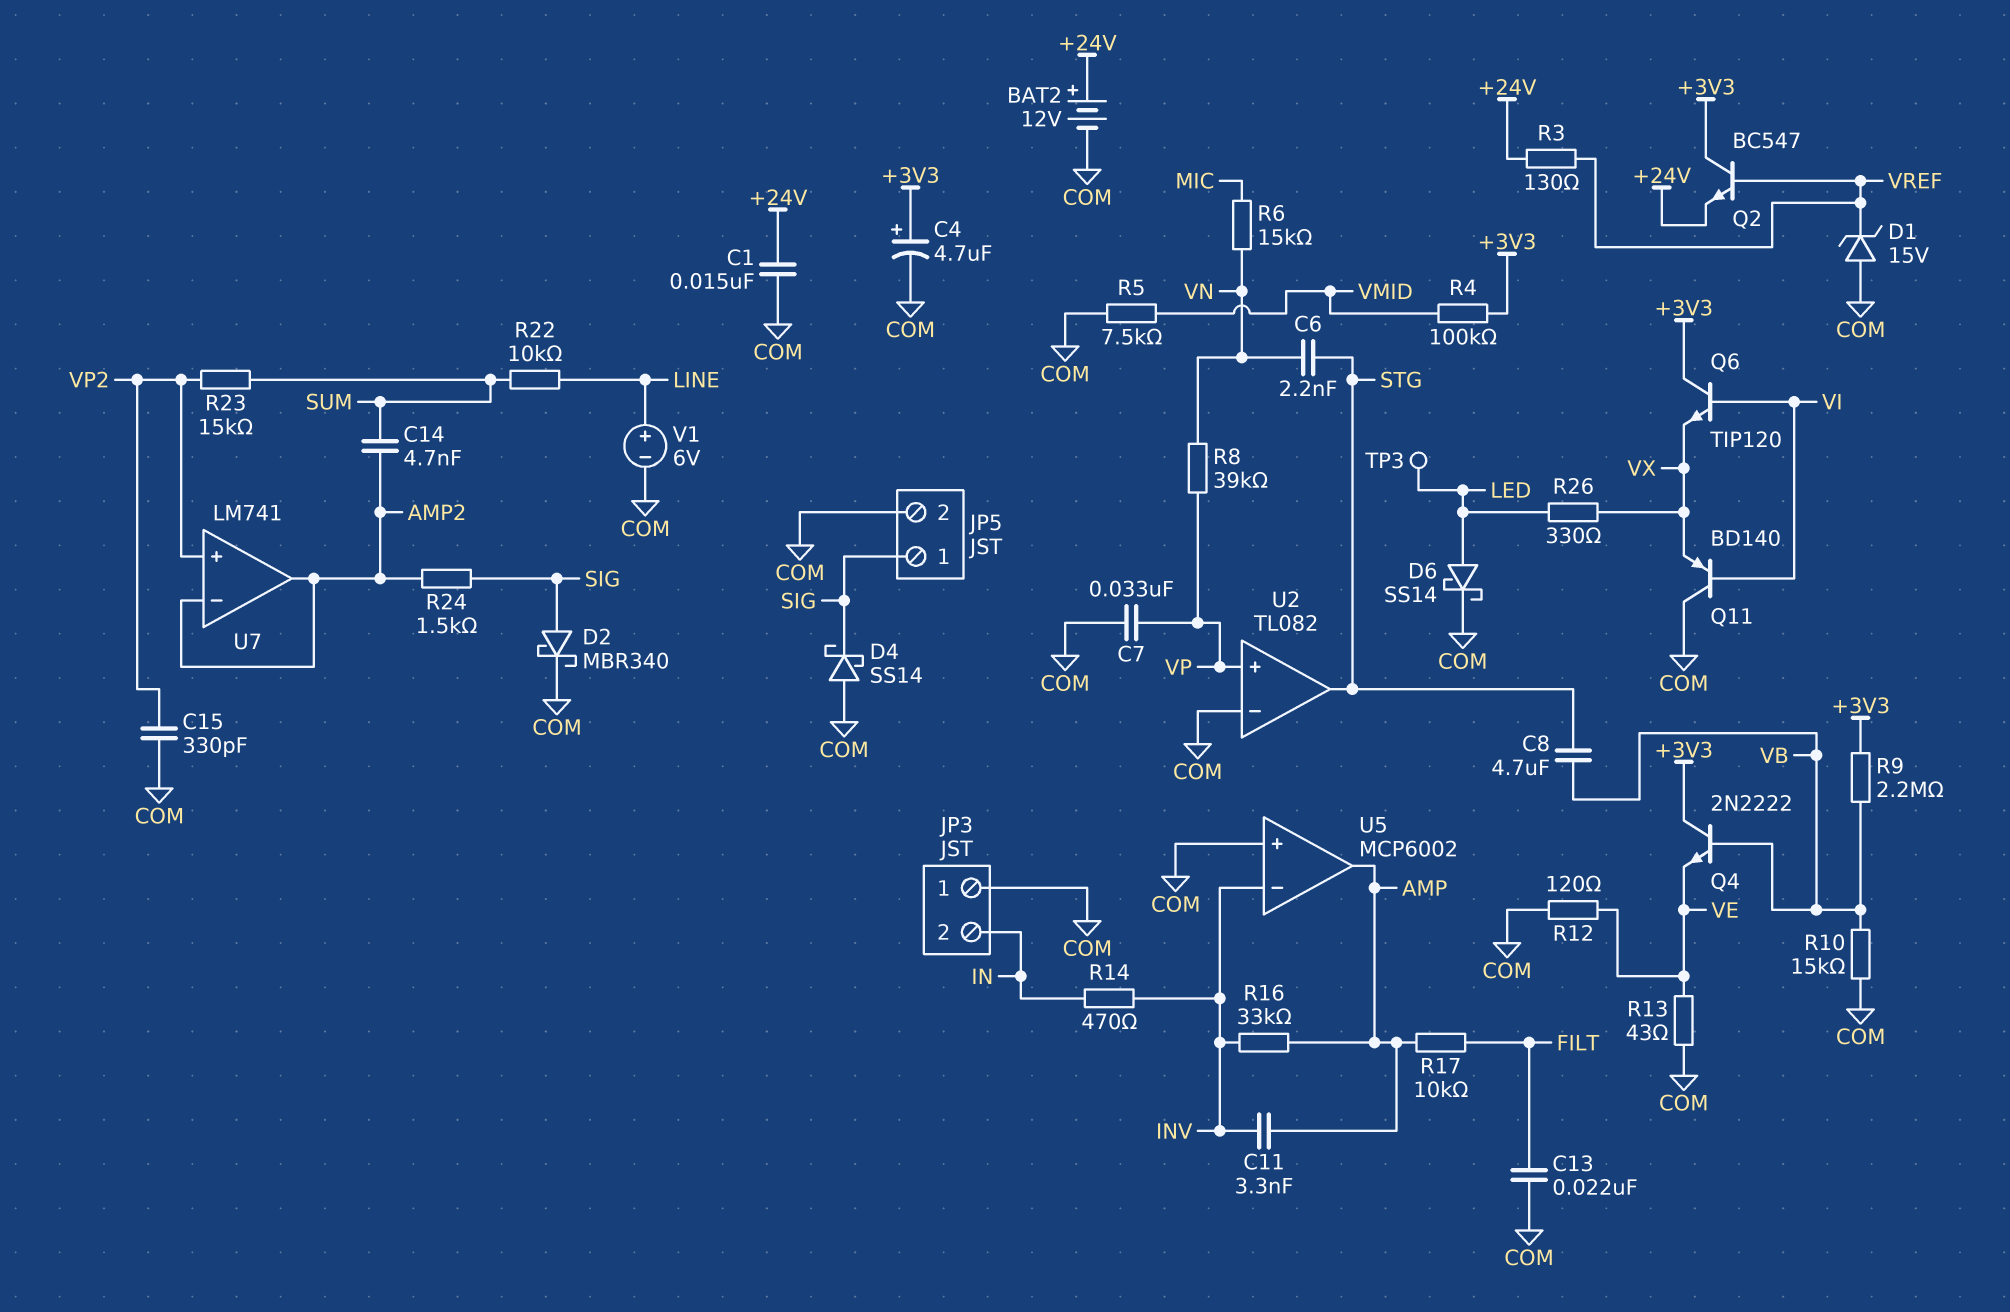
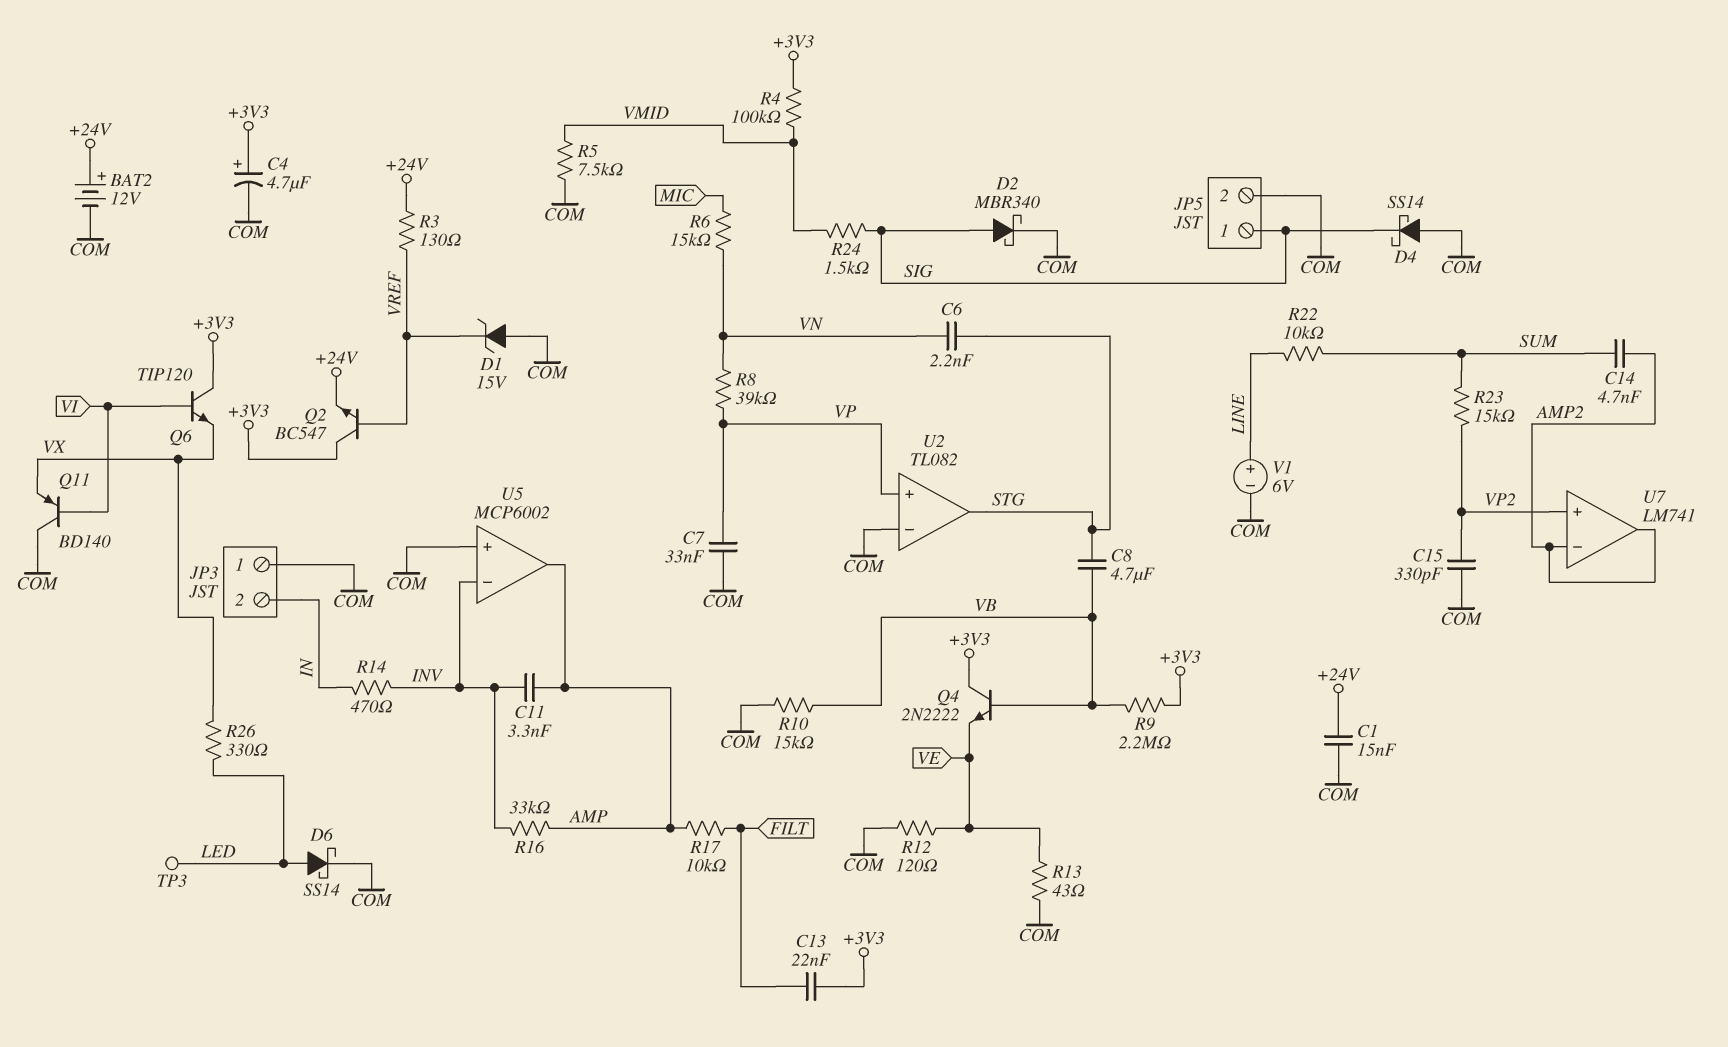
C13: 22nF (COM, FILT) -> 22nF (+3V3, FILT)
R24: 1.5k (AMP2, SIG) -> 1.5k (SIG, VMID)

